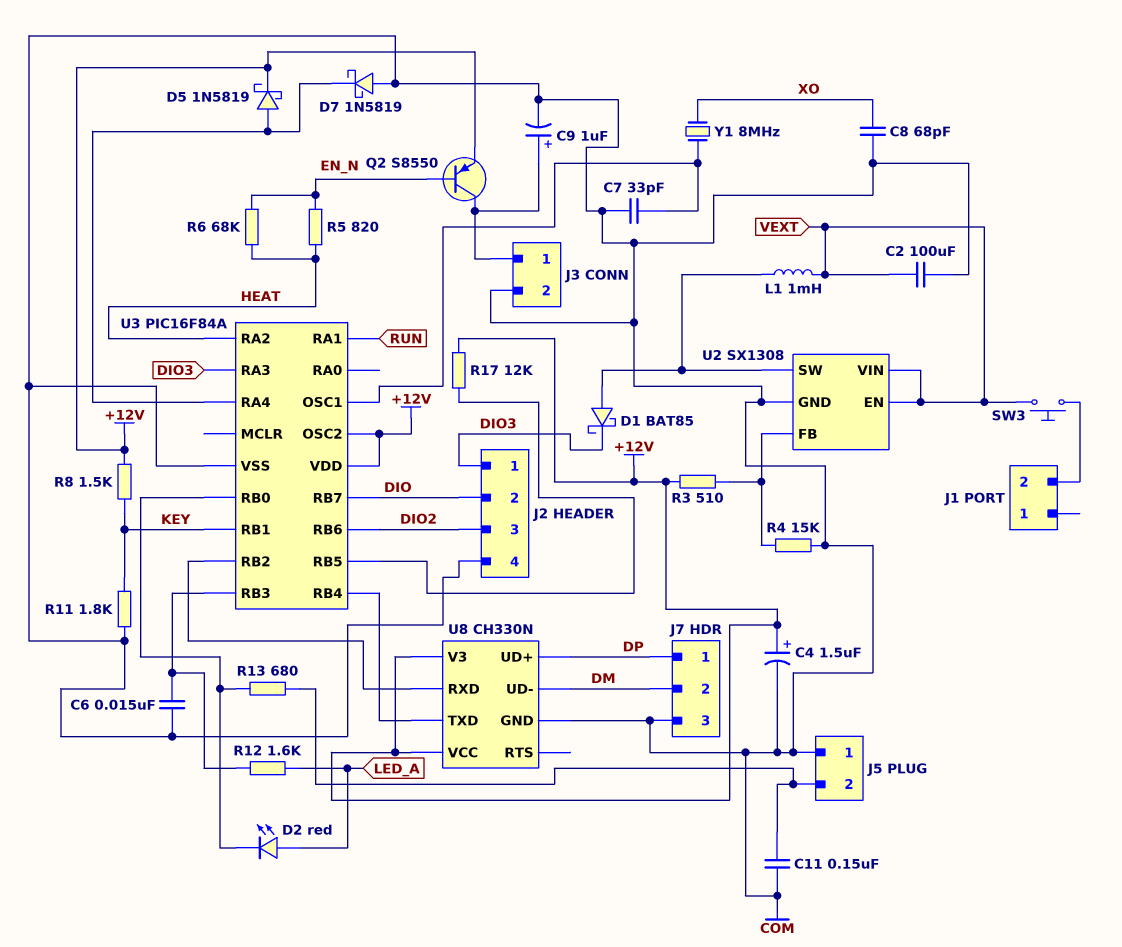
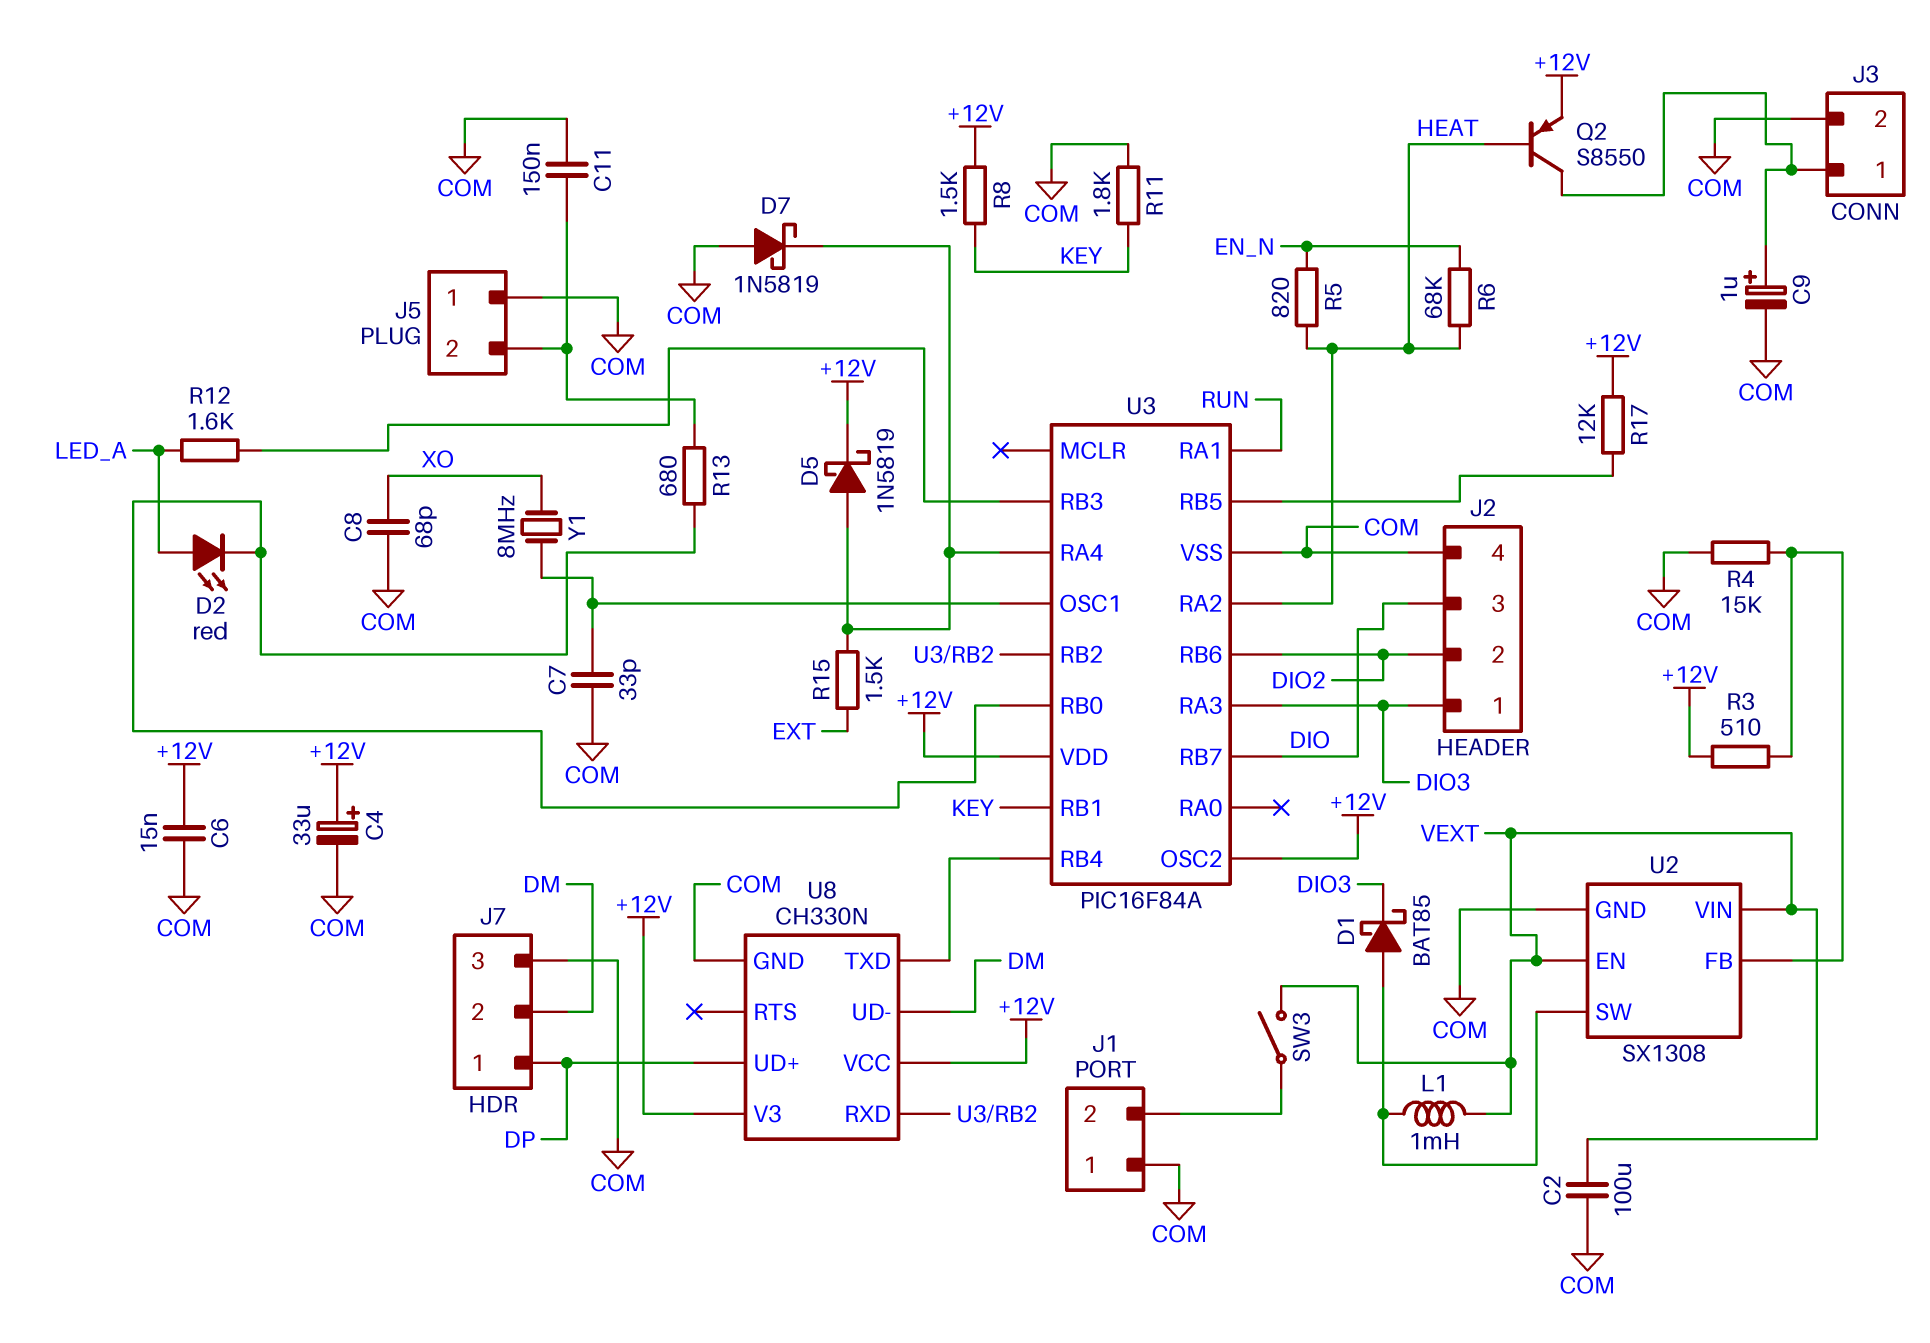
C4: 1.5uF (plus +12V, minus COM) -> 33uF (plus +12V, minus COM)
C6: 15nF (COM, U3/RB3) -> 15nF (+12V, COM)
J1 pin 1: none -> COM
J2 pin 2: DIO -> DIO2
J2 pin 3: DIO2 -> DIO
Q2: PNP S8550 (B EN_N, C J3/1, E +12V) -> PNP S8550 (B HEAT, C J3/1, E +12V)
R15: none -> 1.5k (EXT, U3/RA4)
SW3: button (J1/2, VEXT) -> switch (J1/2, VEXT)

